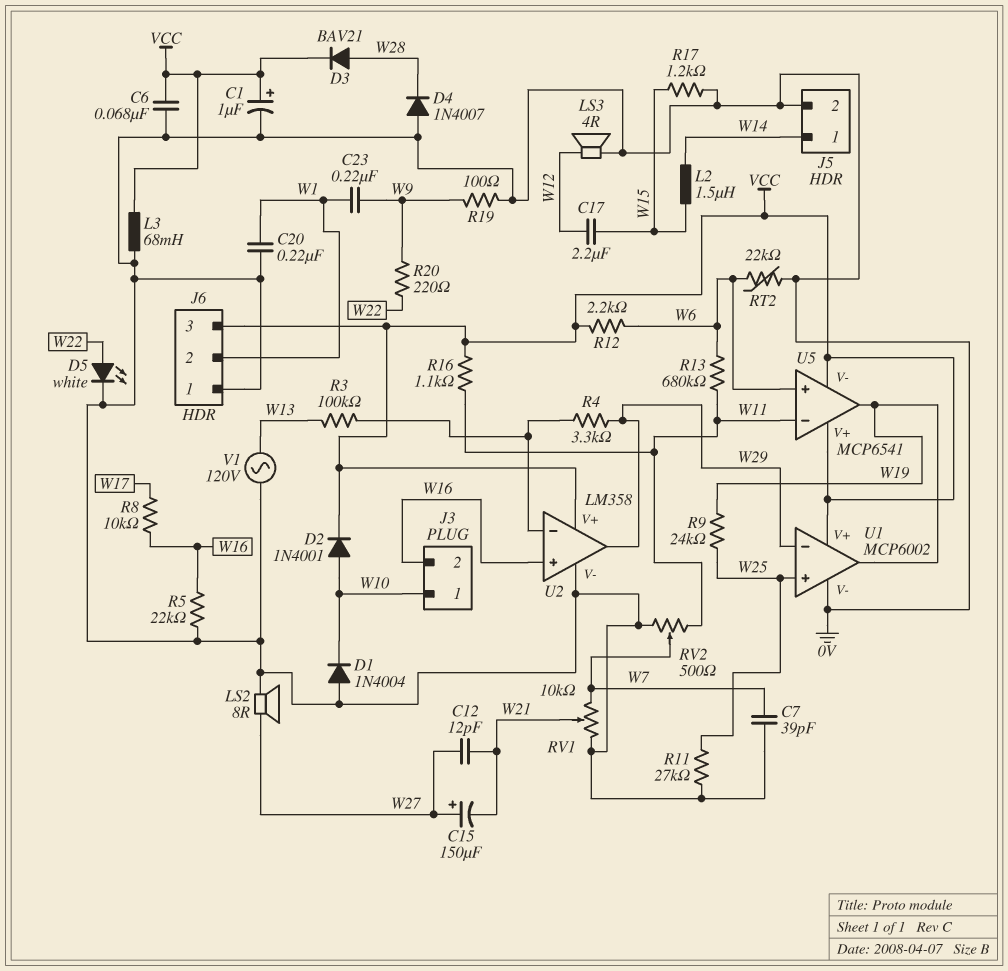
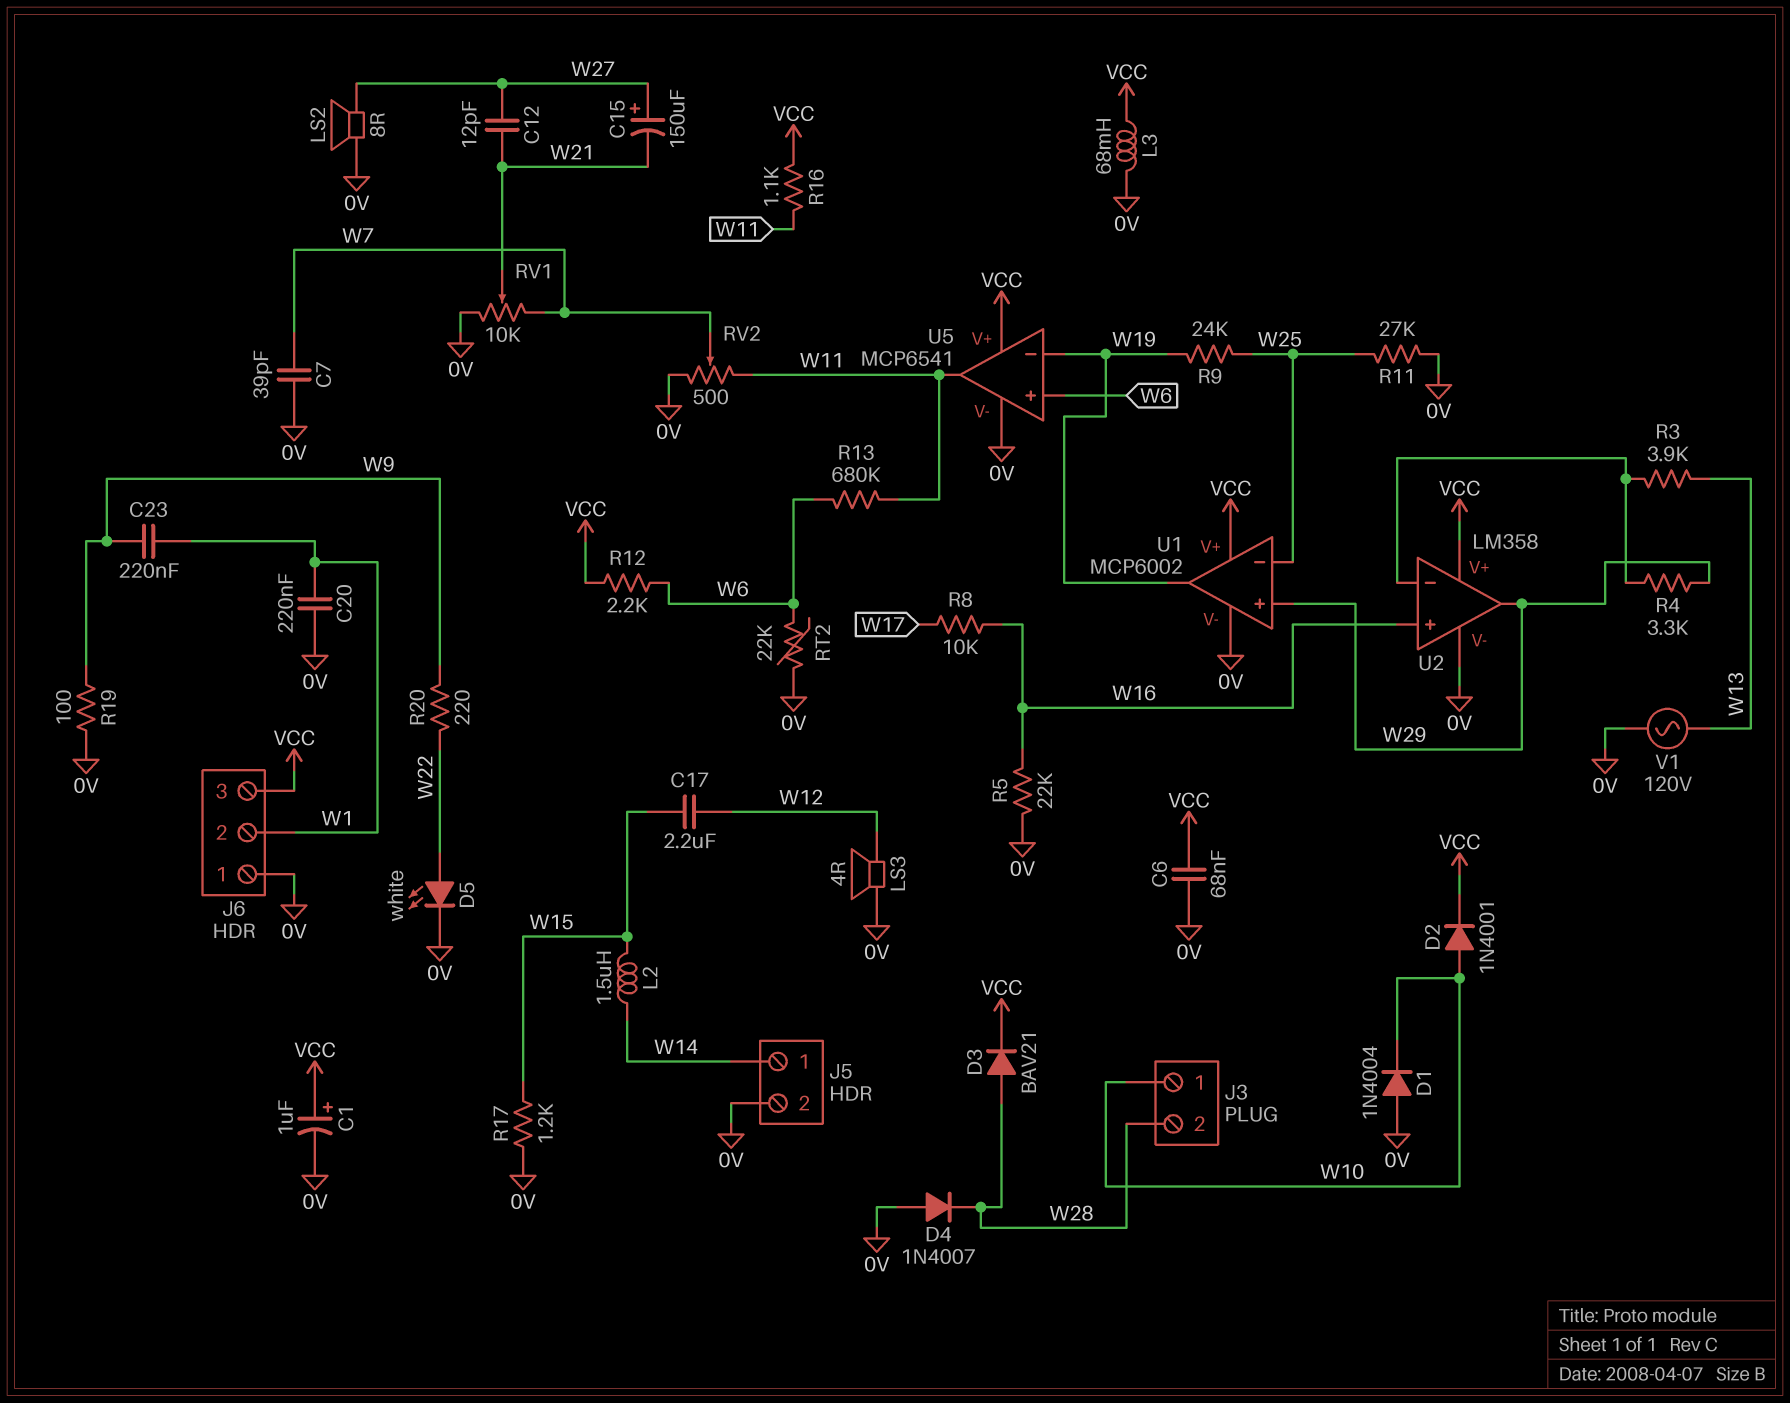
J3 pin 2: W16 -> W28
R3: 100k (U2/in-, W13) -> 3.9k (U2/in-, W13)
U1 pin in+: W25 -> W29
U1 pin in-: W29 -> W25
U5 pin V-: VCC -> 0V
U5 pin in-: W11 -> W19
U5 pin out: W19 -> W11

